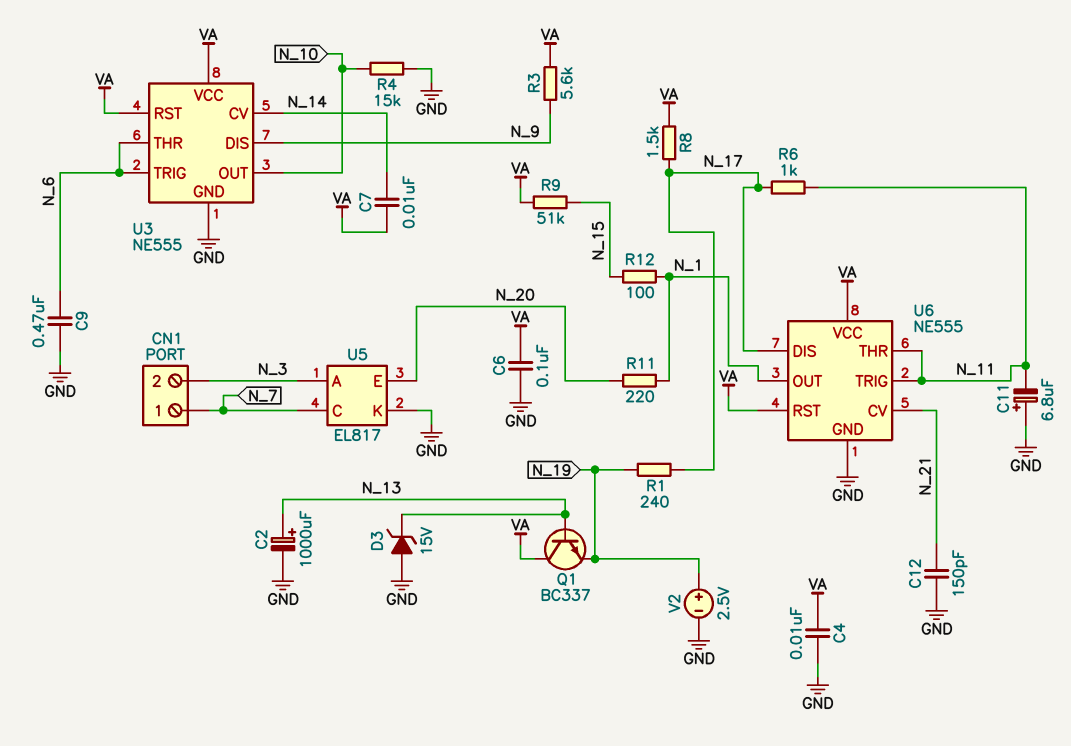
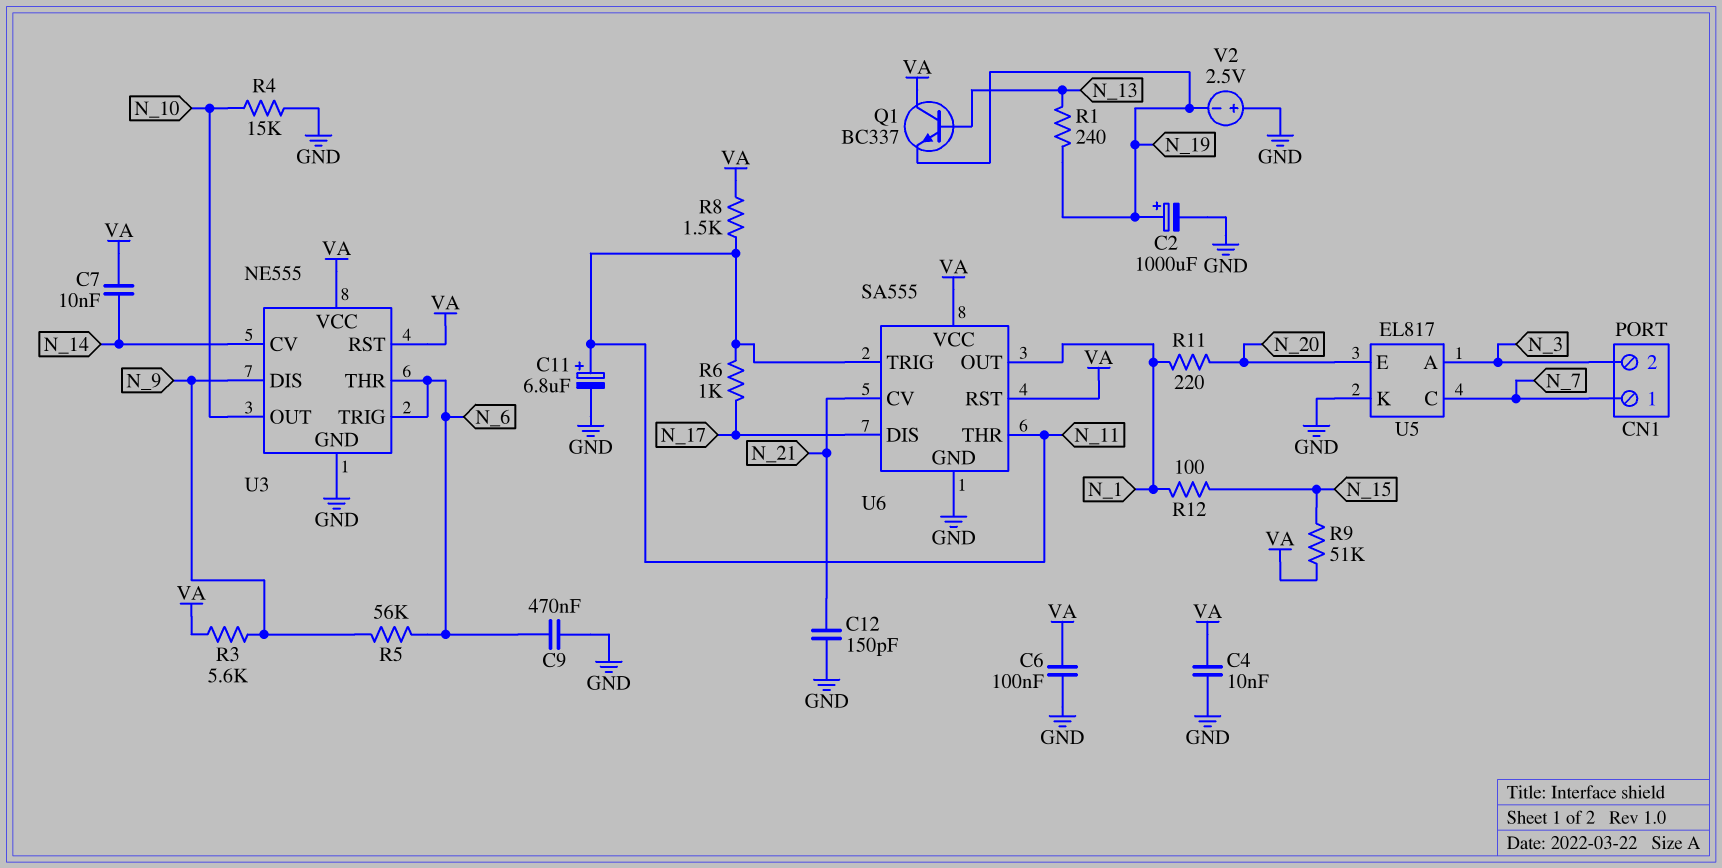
C2: 1000uF (plus N_13, minus GND) -> 1000uF (plus N_19, minus GND)
C11: 6.8uF (plus GND, minus N_11) -> 6.8uF (plus N_11, minus GND)
D3: zener 15V (A GND, K N_13) -> none
R1: 240 (N_17, N_19) -> 240 (N_13, N_19)
R5: none -> 56k (N_6, N_9)
R8: 1.5k (N_17, VA) -> 1.5k (N_11, VA)
U6: NE555 -> SA555
V2: 2.5V (plus N_19, minus GND) -> 2.5V (plus GND, minus N_19)

